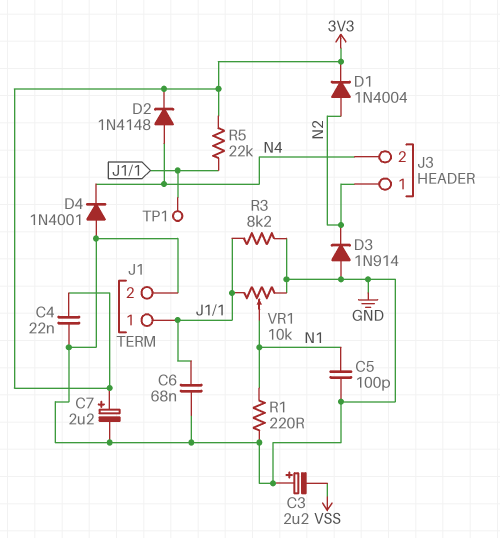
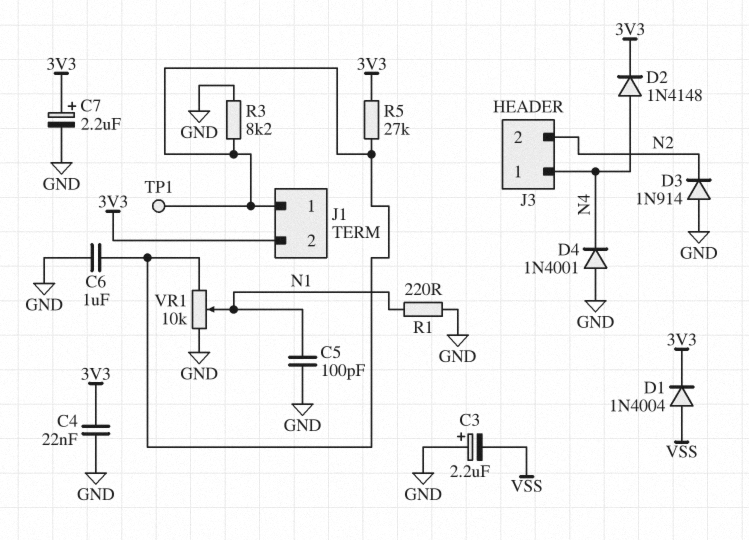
C6: 68nF (GND, J1/1) -> 1uF (GND, J1/1)
D1: diode 1N4004 (A N2, K 3V3) -> diode 1N4004 (A VSS, K 3V3)
J1 pin 2: GND -> 3V3
J3 pin 1: N2 -> N4
J3 pin 2: N4 -> N2
R5: 22k (3V3, J1/1) -> 27k (3V3, J1/1)

